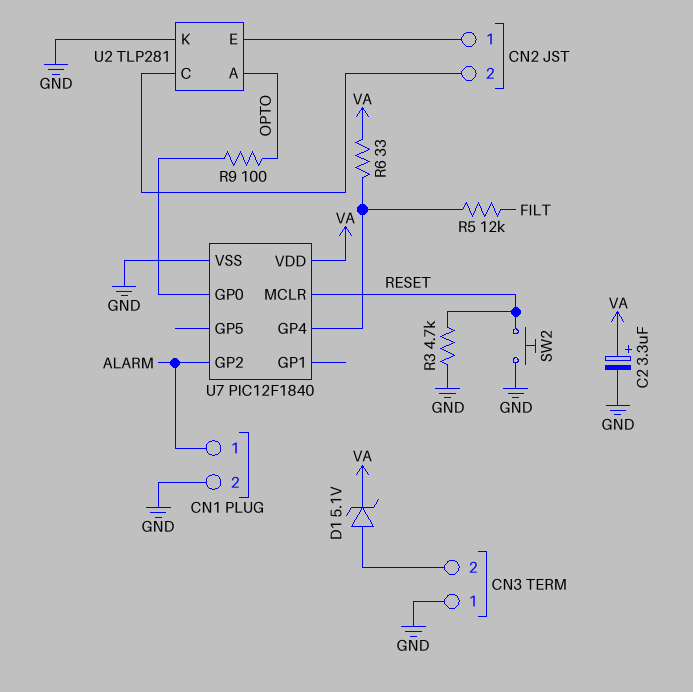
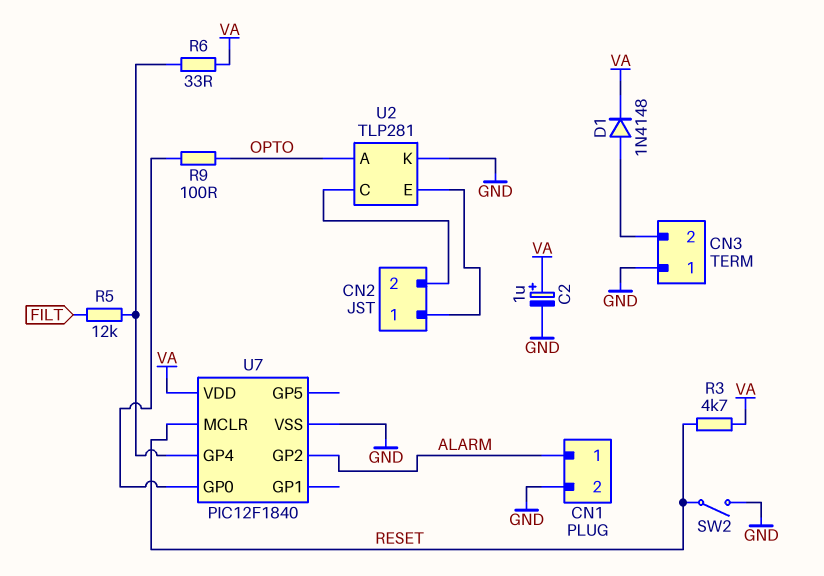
C2: 3.3uF (plus VA, minus GND) -> 1uF (plus VA, minus GND)
D1: zener 5.1V (A CN3/2, K VA) -> diode 1N4148 (A CN3/2, K VA)
R3: 4.7k (GND, RESET) -> 4.7k (RESET, VA)
SW2: button (GND, RESET) -> switch (GND, RESET)

